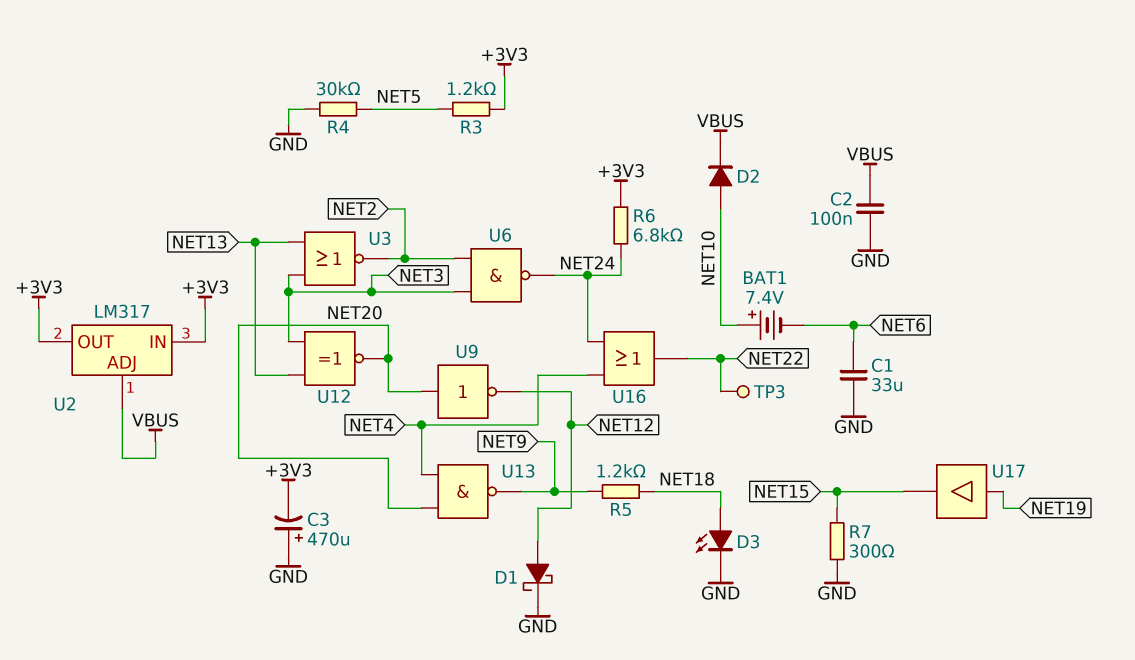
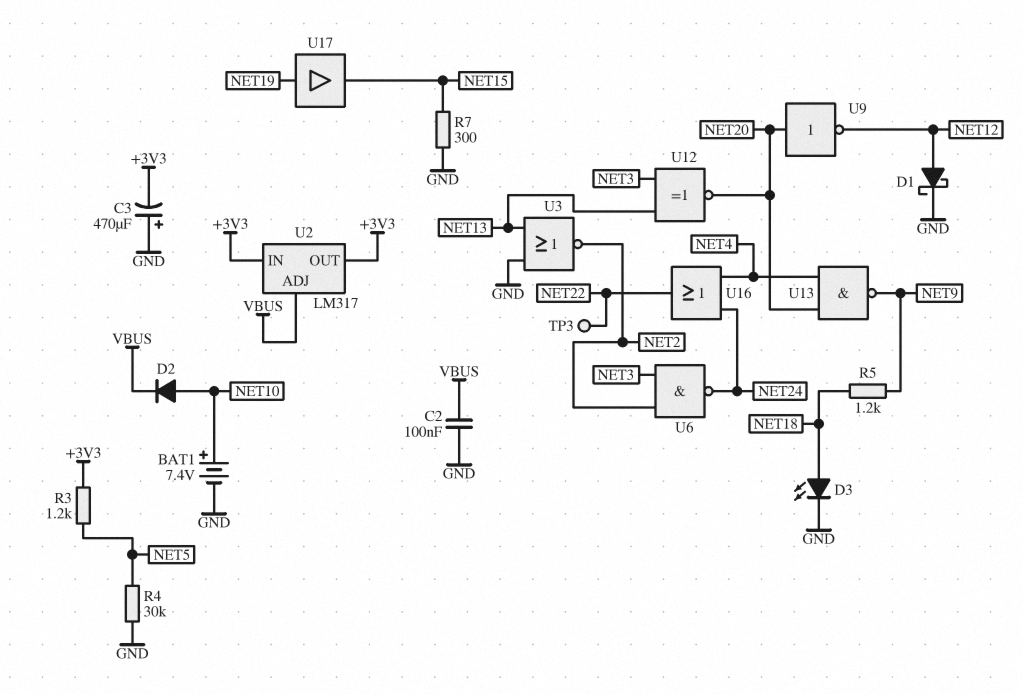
BAT1: 7.4V (plus NET10, minus NET6) -> 7.4V (plus NET10, minus GND)
C1: 33uF (GND, NET6) -> none
R6: 6.8k (+3V3, NET24) -> none
U3: NOR (in NET3, in NET13, out NET2) -> NOR (in GND, in NET13, out NET2)

